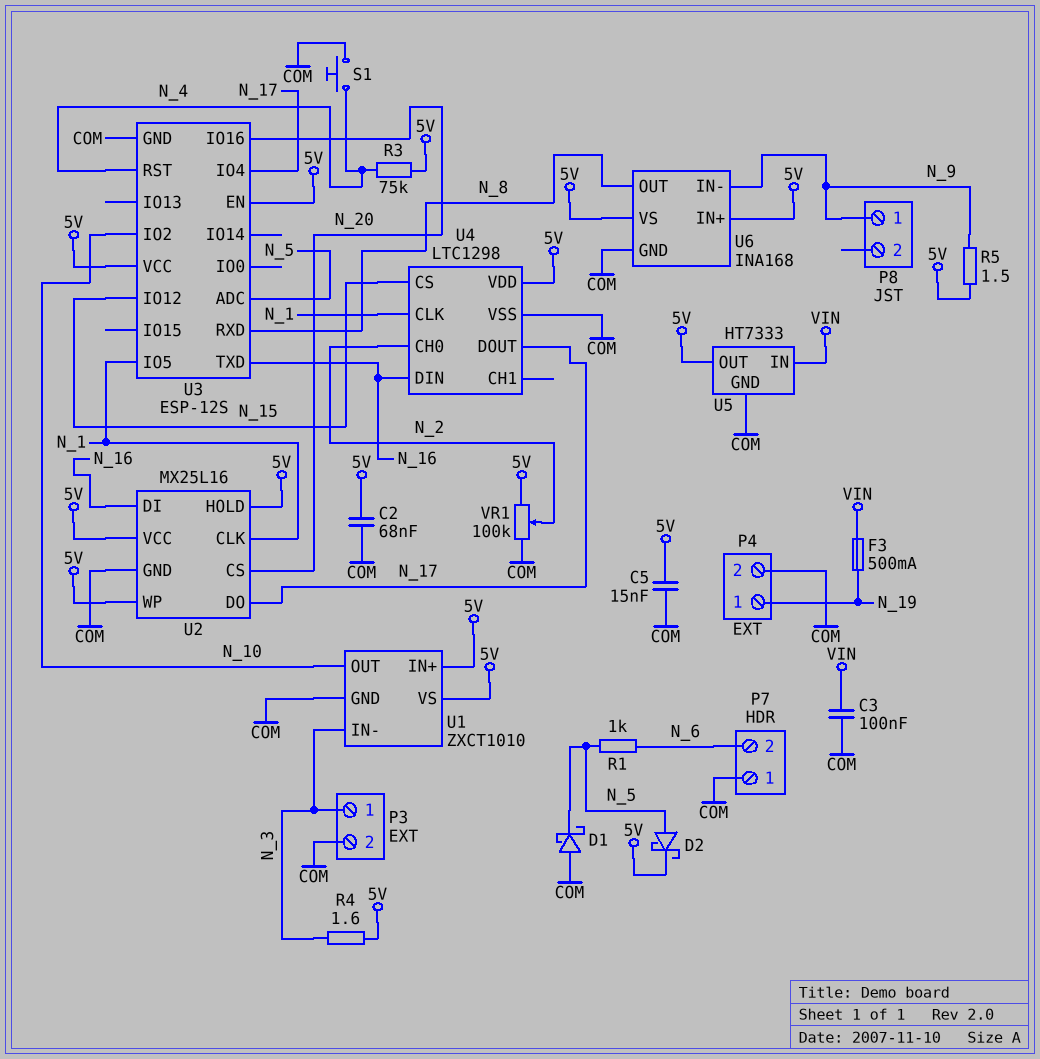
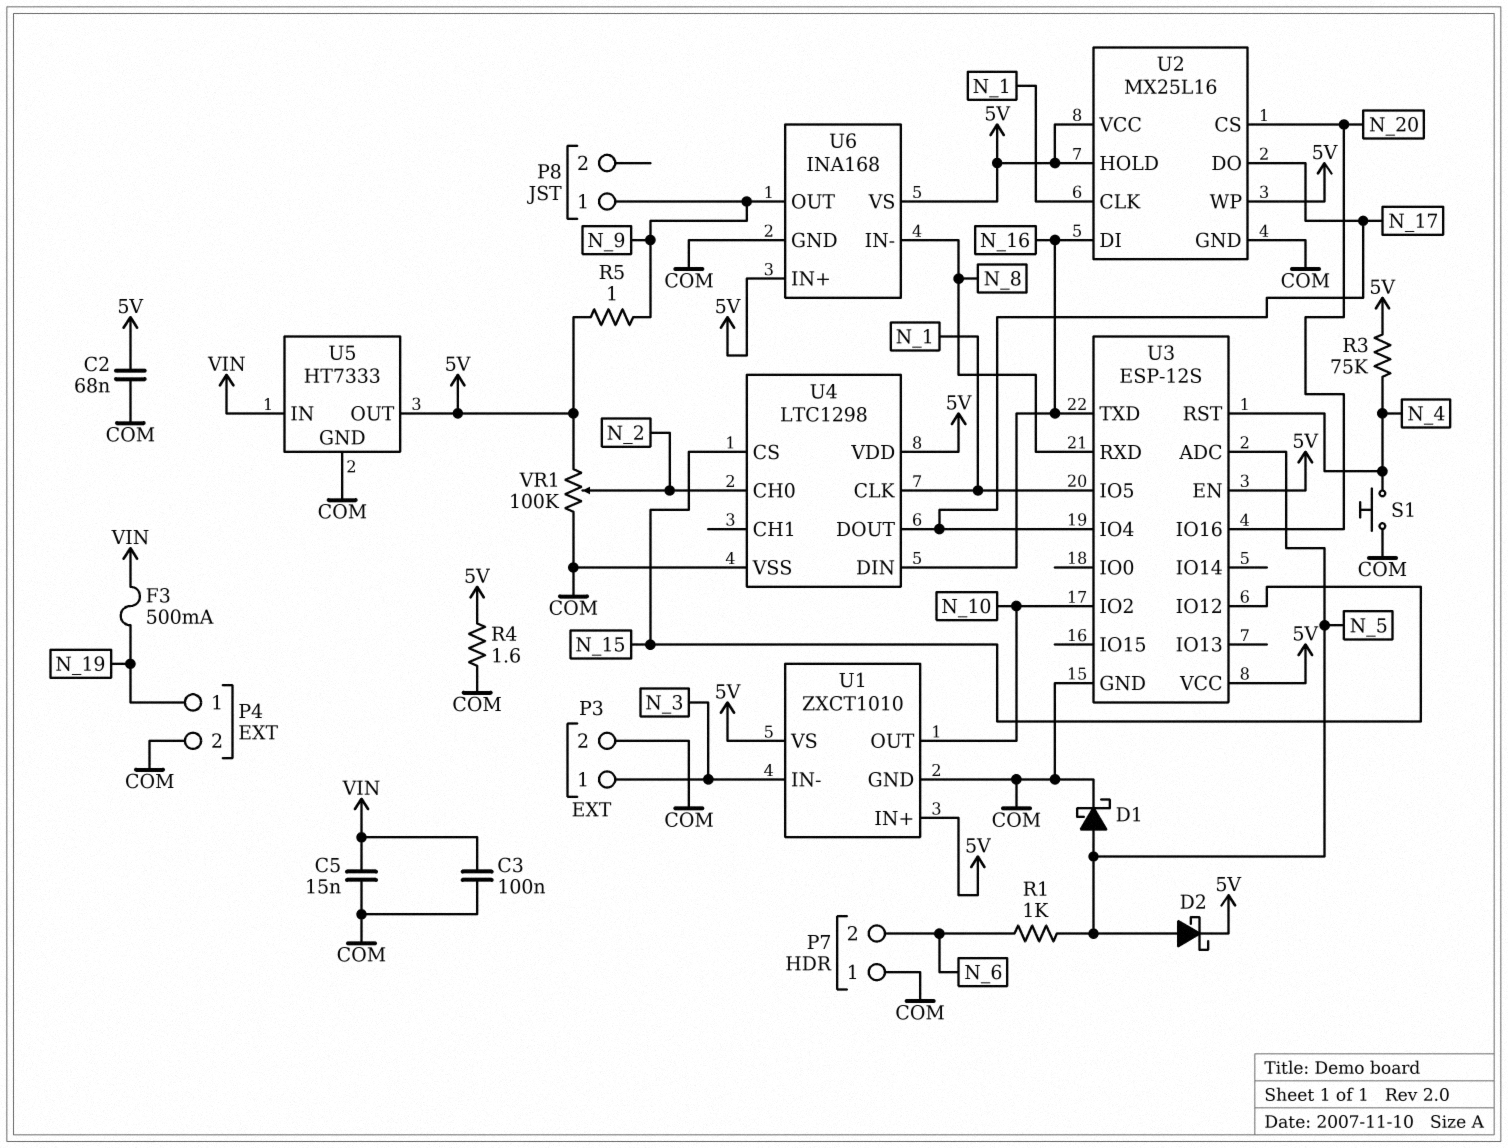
C5: 15nF (5V, COM) -> 15nF (COM, VIN)
D1: schottky (A COM, K N_5) -> schottky (A N_5, K COM)
R4: 1.6 (5V, N_3) -> 1.6 (5V, COM)
R5: 1.5 (5V, N_9) -> 1 (5V, N_9)
U6 pin IN-: N_9 -> N_8
U6 pin OUT: N_8 -> N_9

